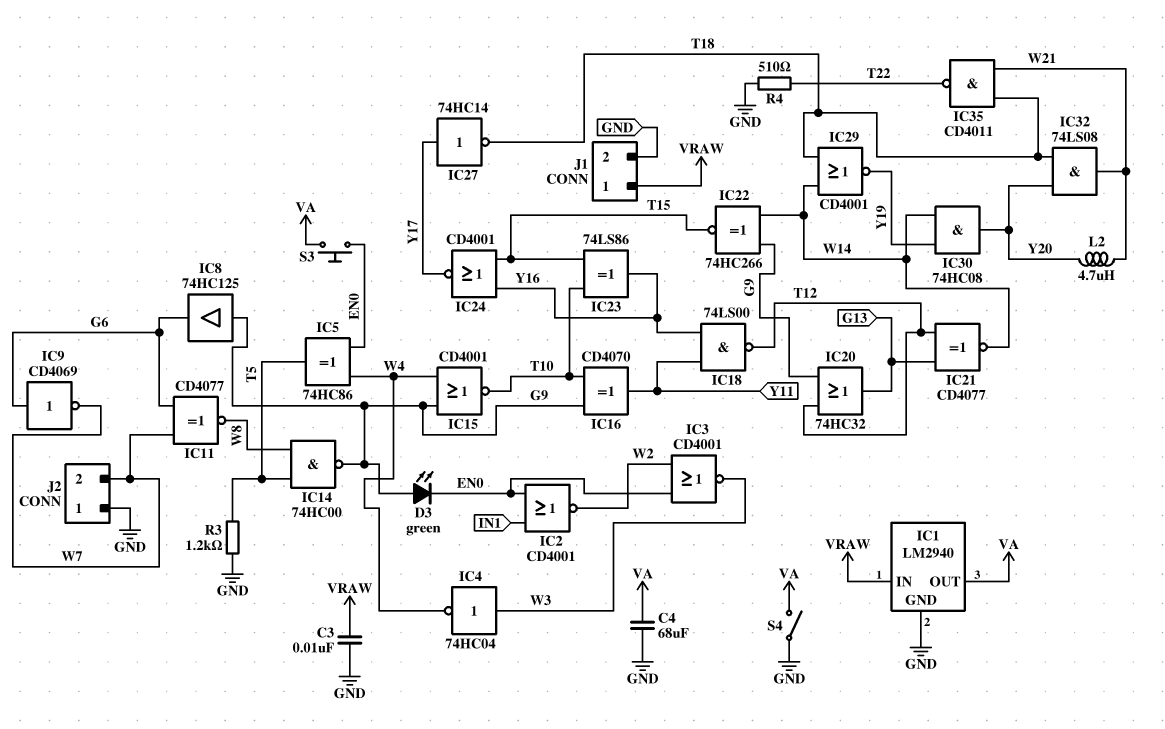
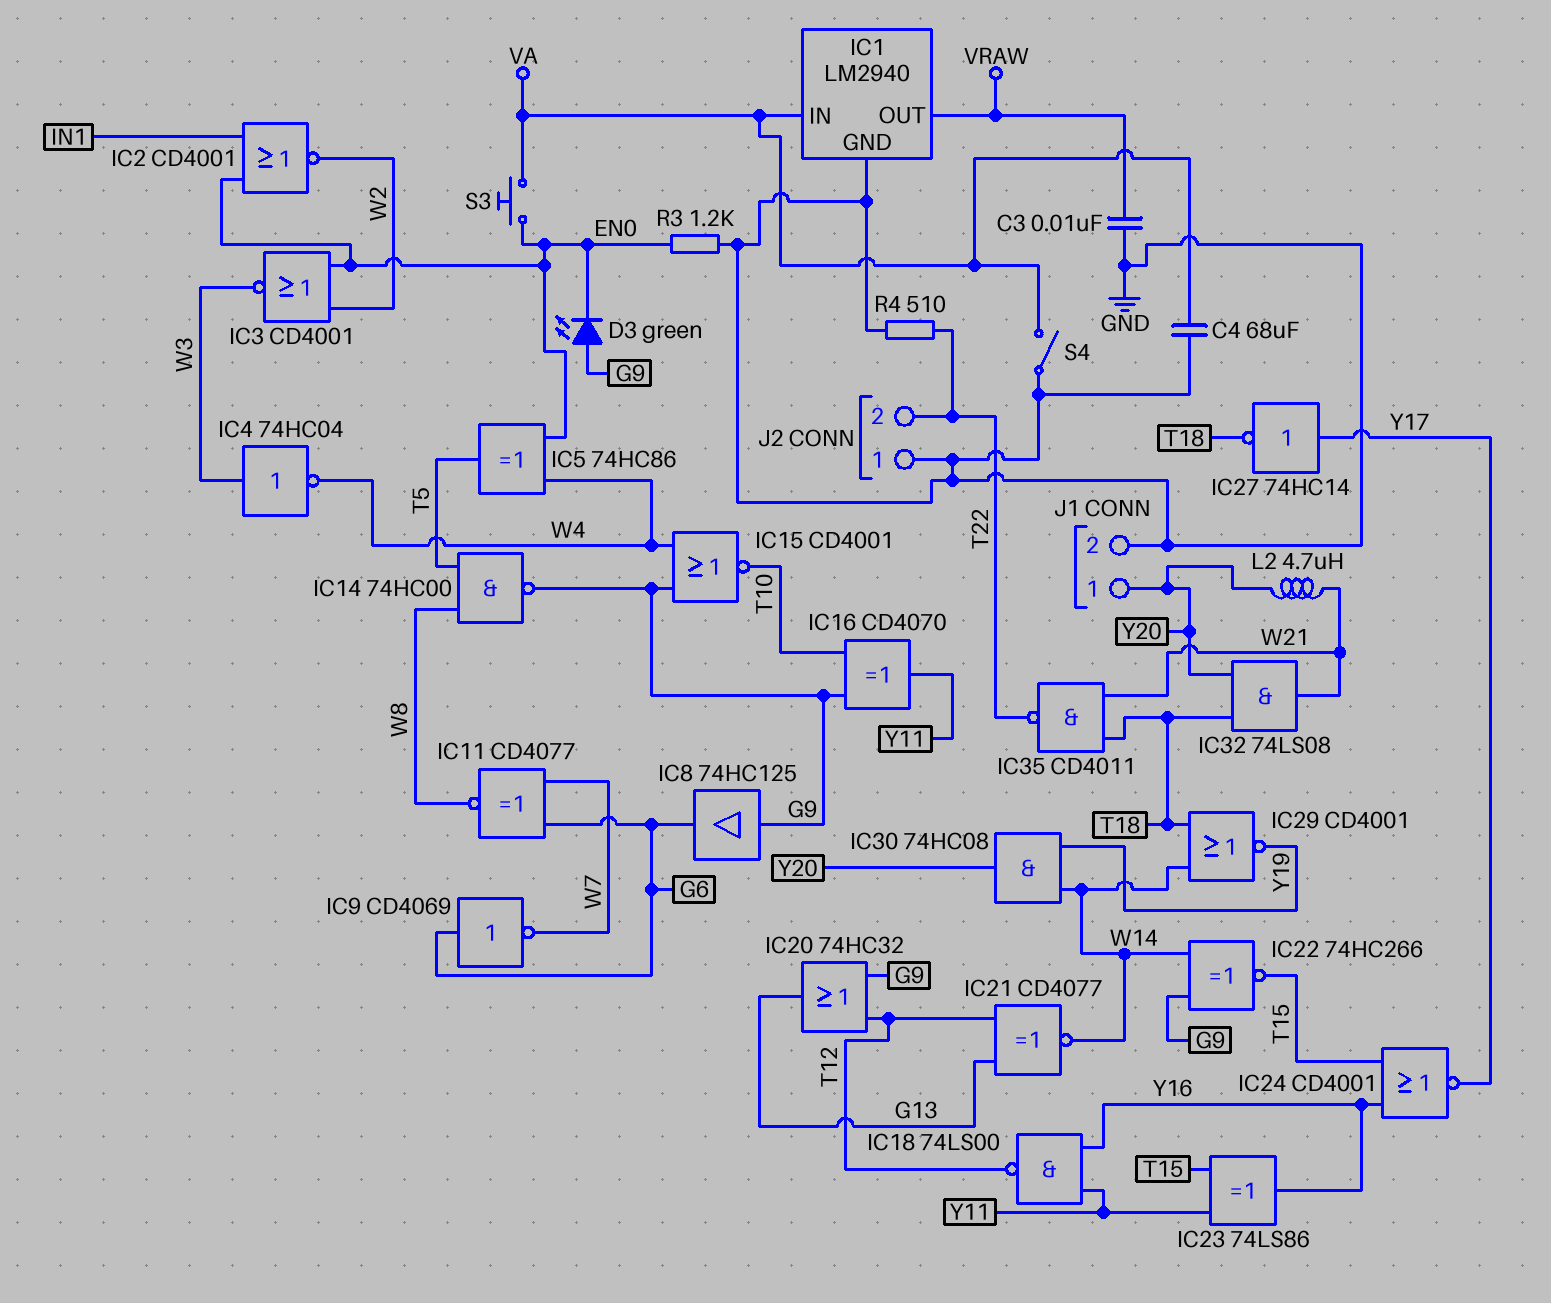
IC1 pin IN: VRAW -> VA
IC1 pin OUT: VA -> VRAW
IC23: XOR 74LS86 (in T10, in T15, out Y16) -> XOR 74LS86 (in T15, in Y11, out Y16)
J1 pin 1: VRAW -> Y20
J2 pin 2: W7 -> T22
R3: 1.2k (GND, T5) -> 1.2k (EN0, GND)

